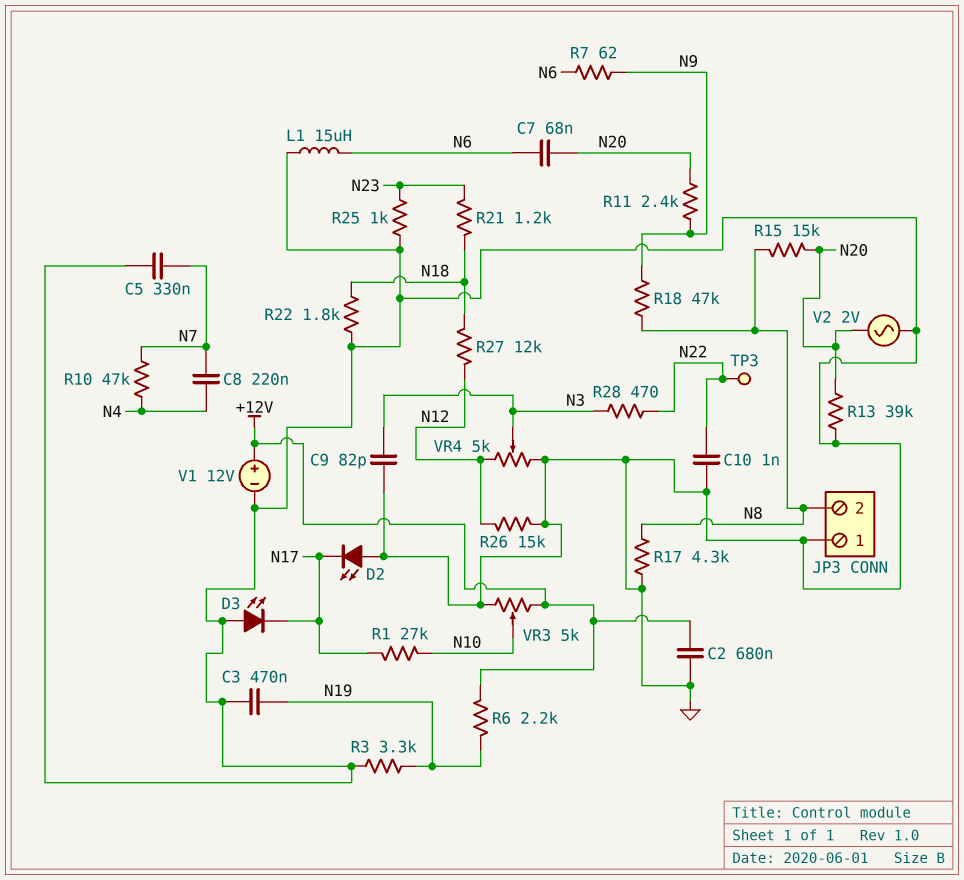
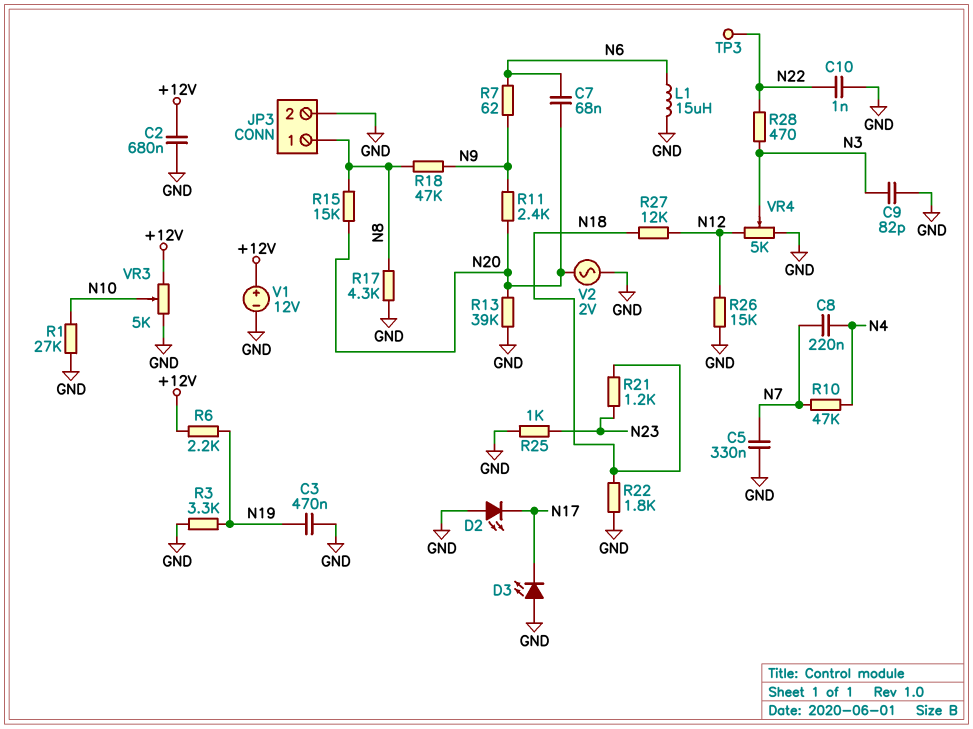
JP3 pin 1: GND -> N8
JP3 pin 2: N8 -> GND
R1: 27k (N10, N17) -> 27k (GND, N10)

